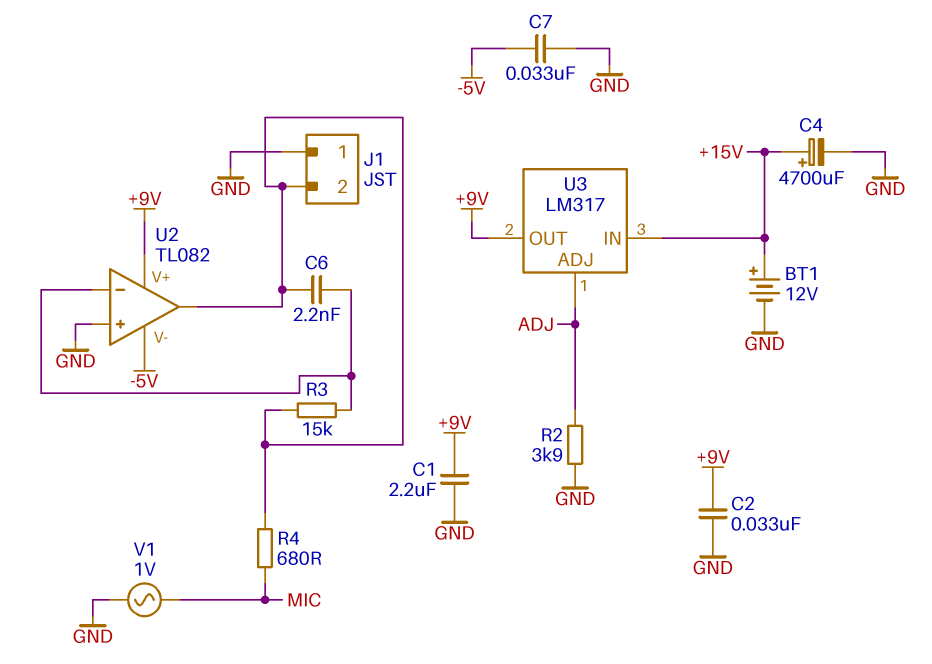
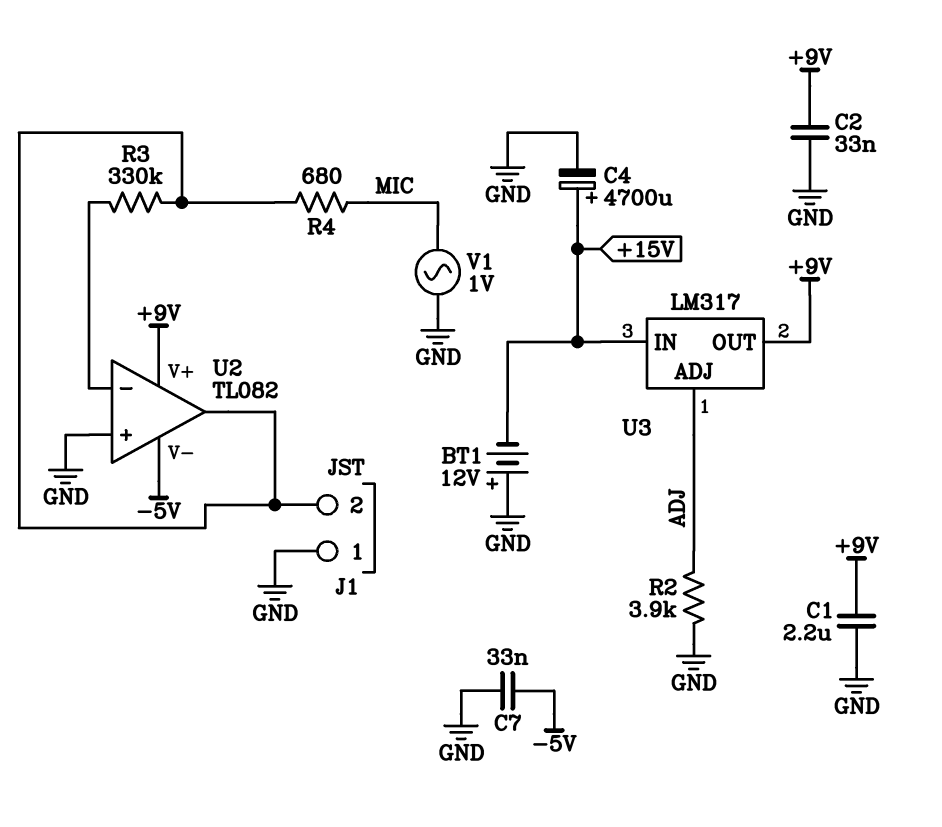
BT1: 12V (plus +15V, minus GND) -> 12V (plus GND, minus +15V)
C6: 2.2nF (J1/2, U2/in-) -> none
R3: 15k (J1/2, U2/in-) -> 330k (J1/2, U2/in-)

